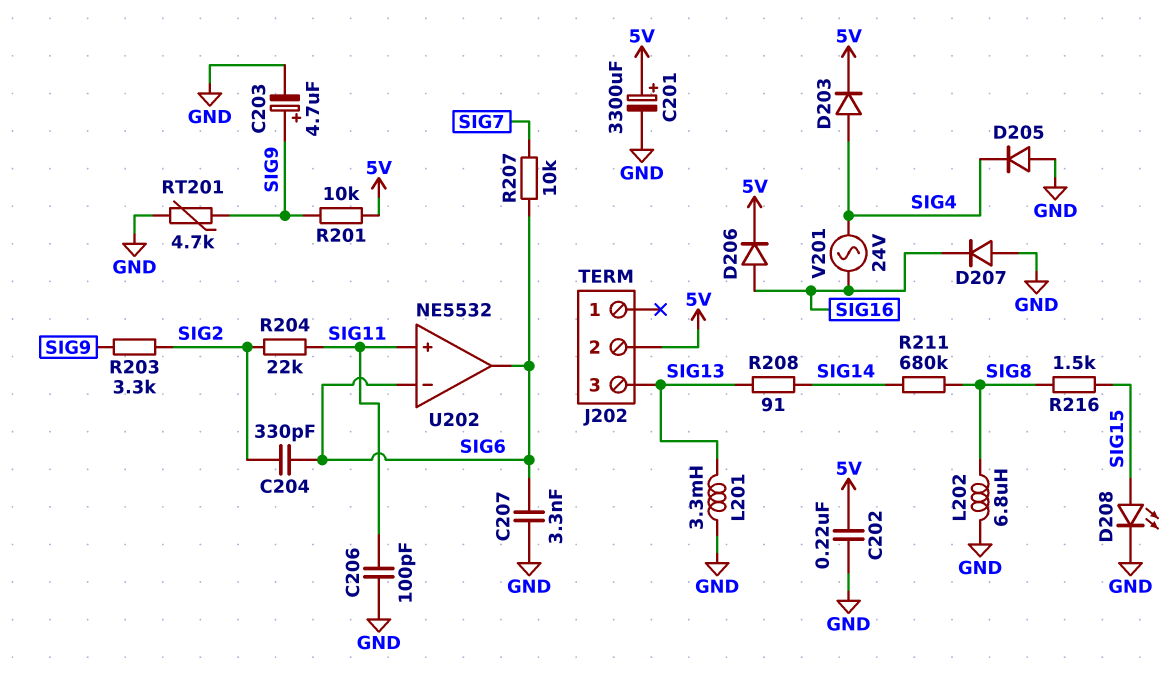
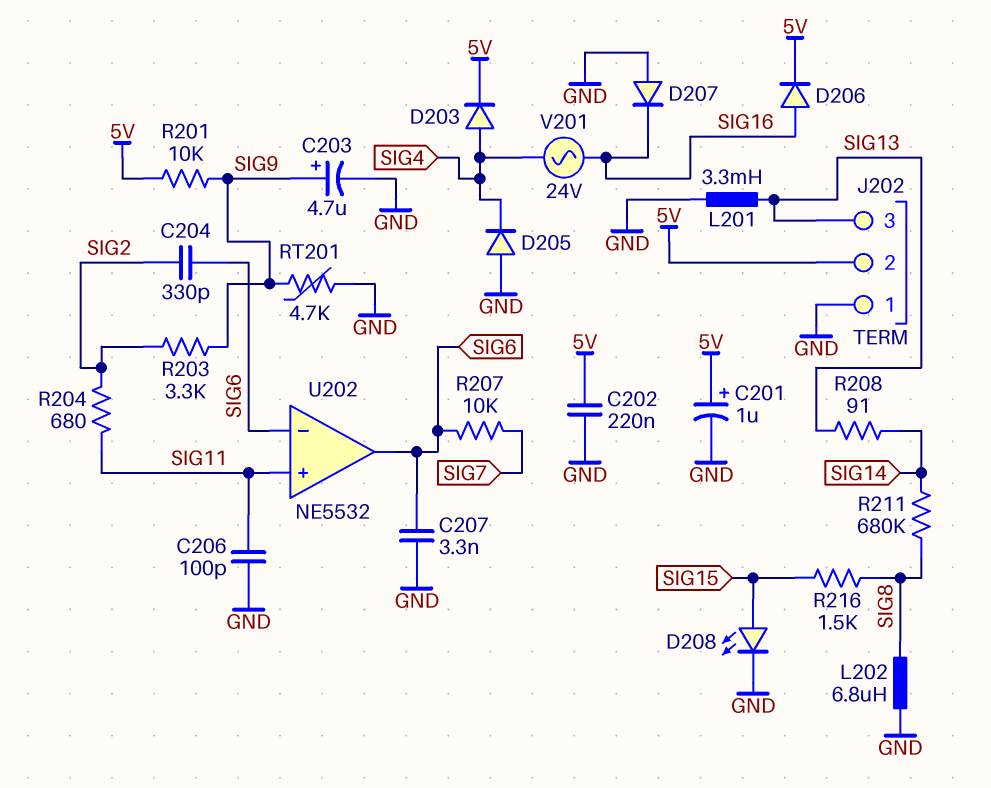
C201: 3300uF (plus 5V, minus GND) -> 1uF (plus 5V, minus GND)
J202 pin 1: none -> GND
R204: 22k (SIG2, SIG11) -> 680 (SIG2, SIG11)

